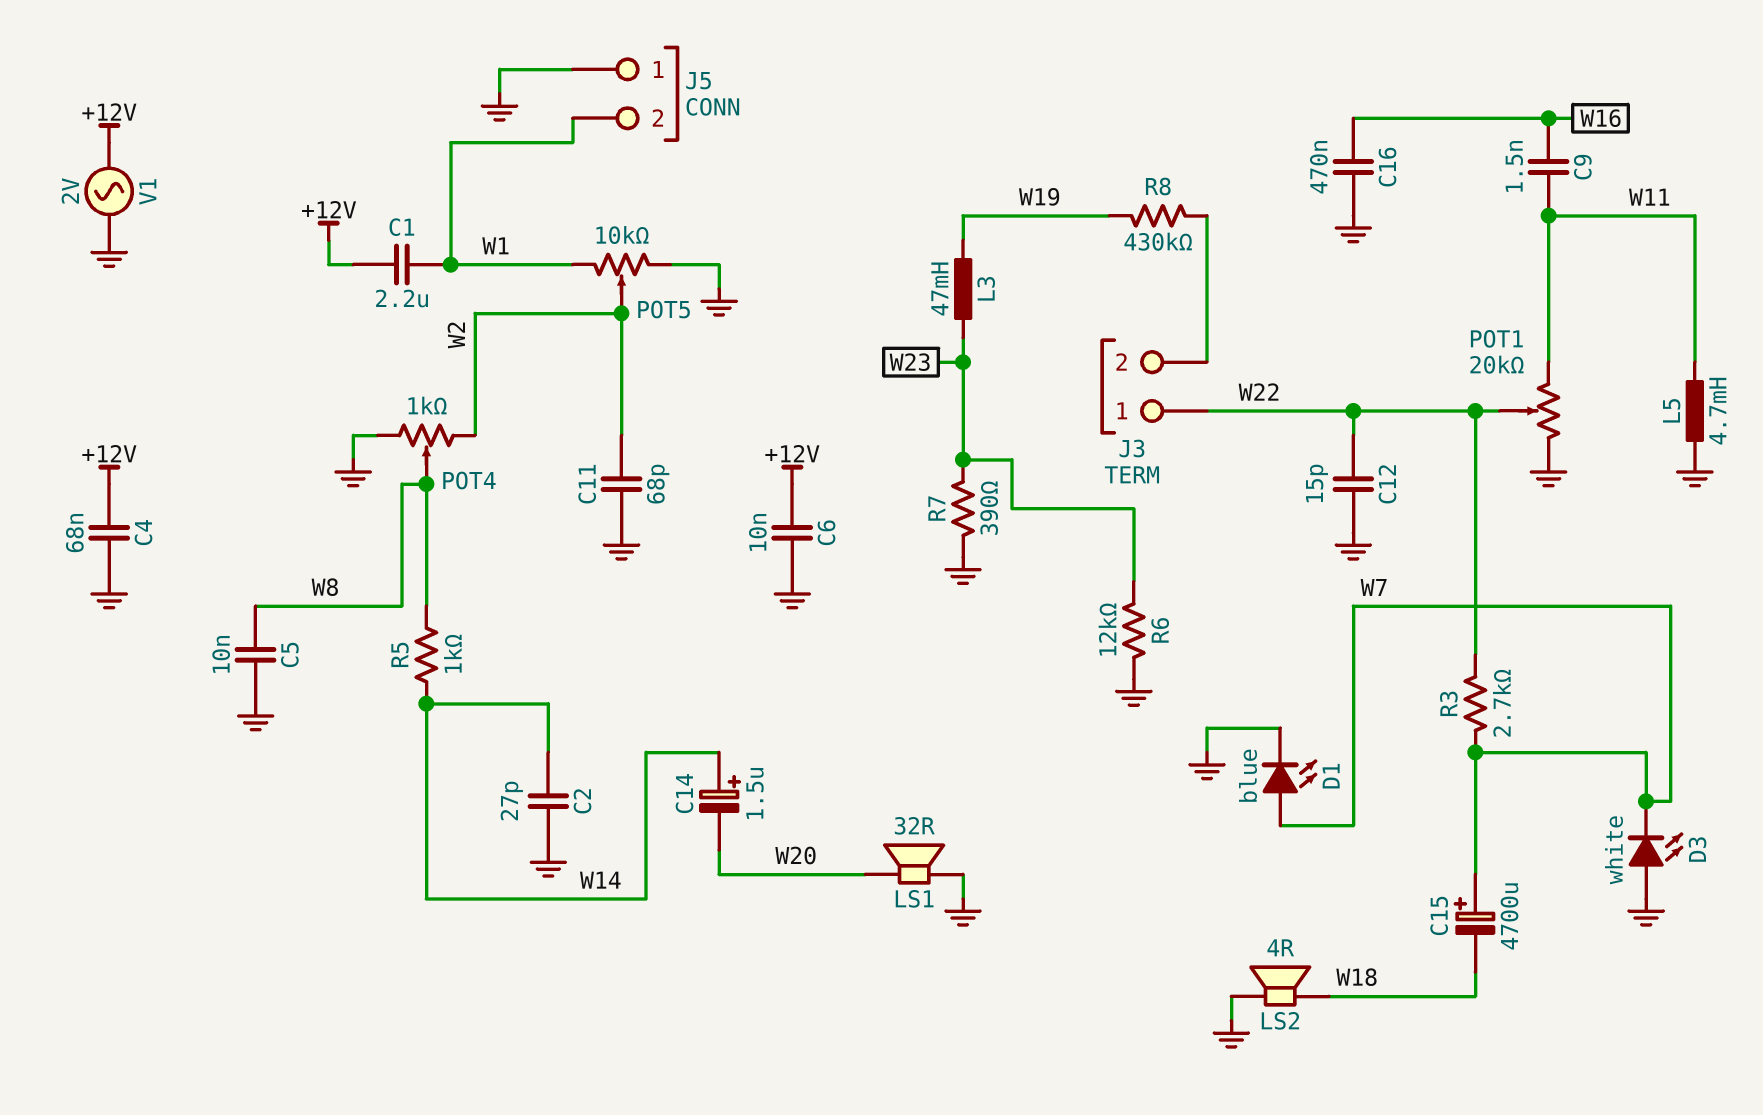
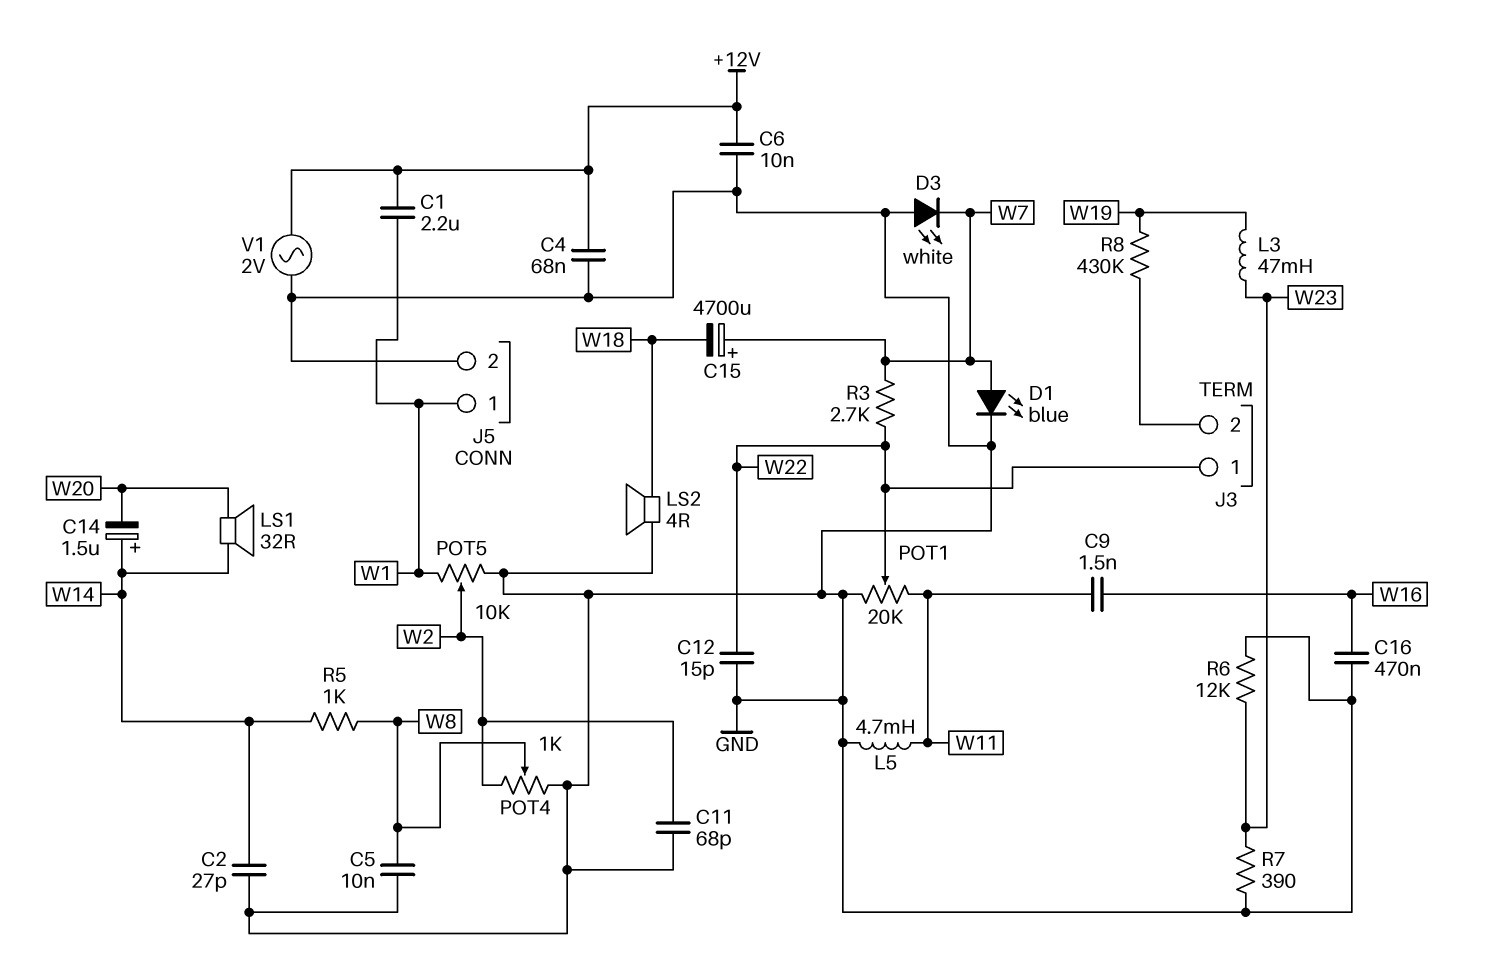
J5 pin 1: GND -> W1
J5 pin 2: W1 -> GND
LS1: speaker 32R (GND, W20) -> speaker 32R (W14, W20)

